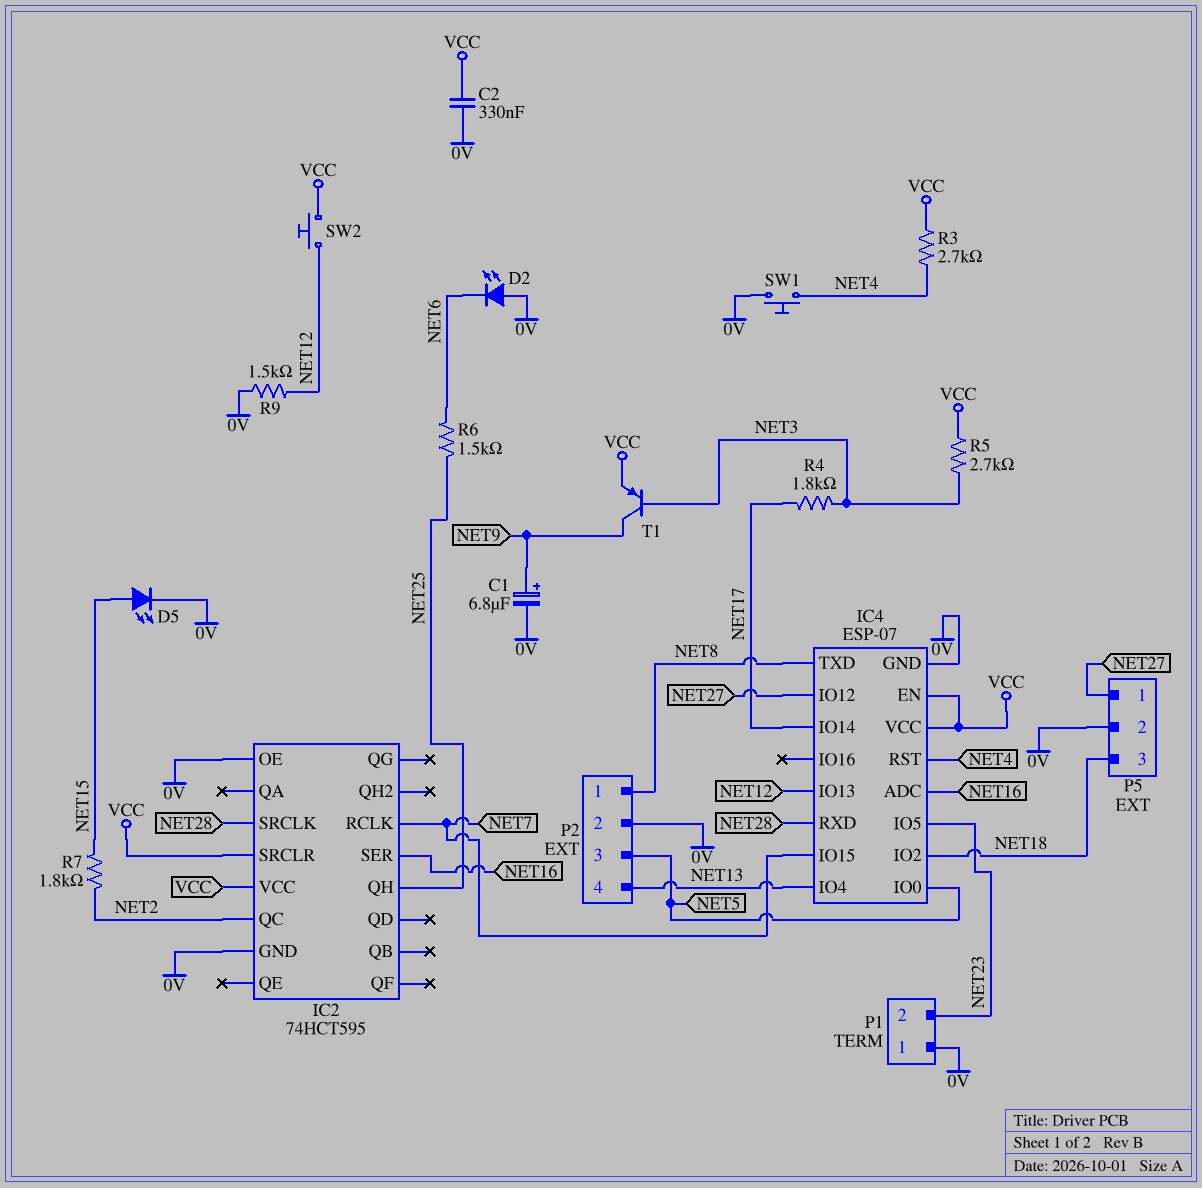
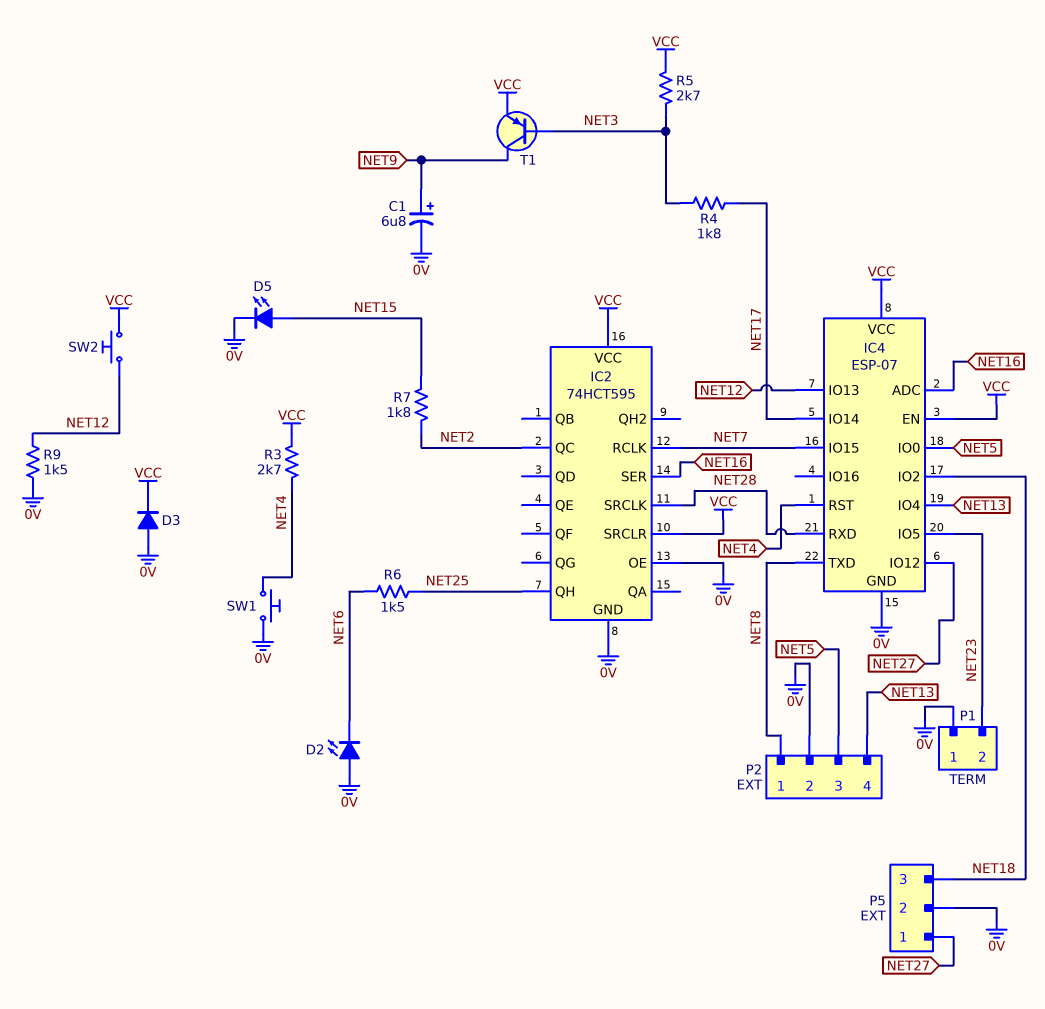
C2: 330nF (0V, VCC) -> none
D3: none -> diode (A 0V, K VCC)

